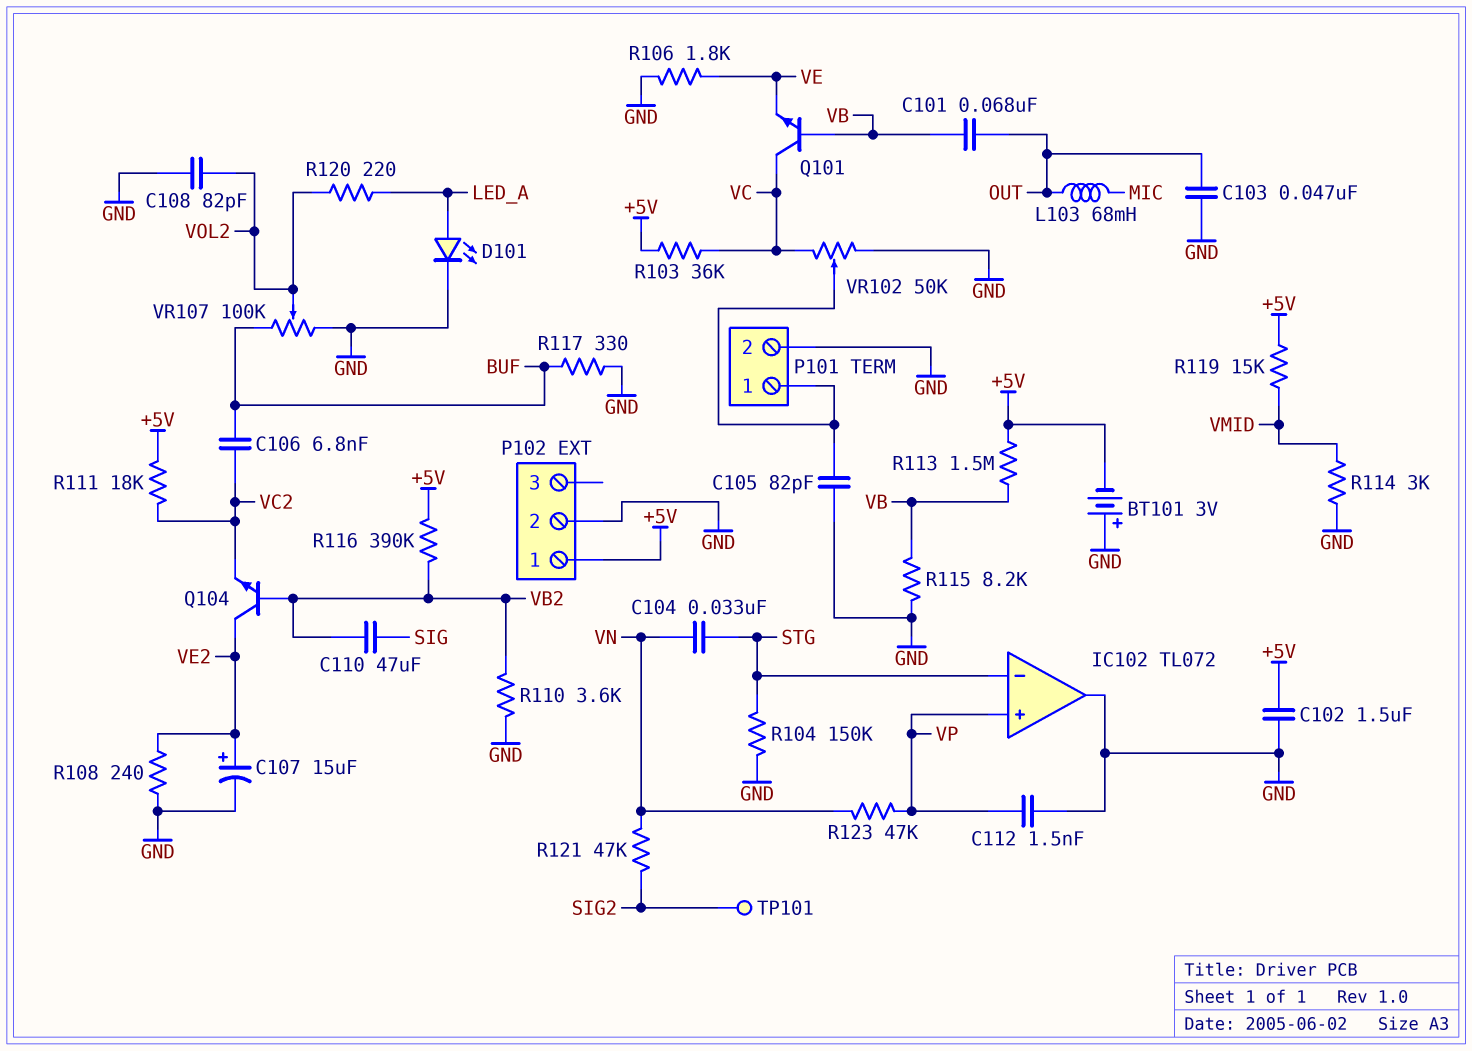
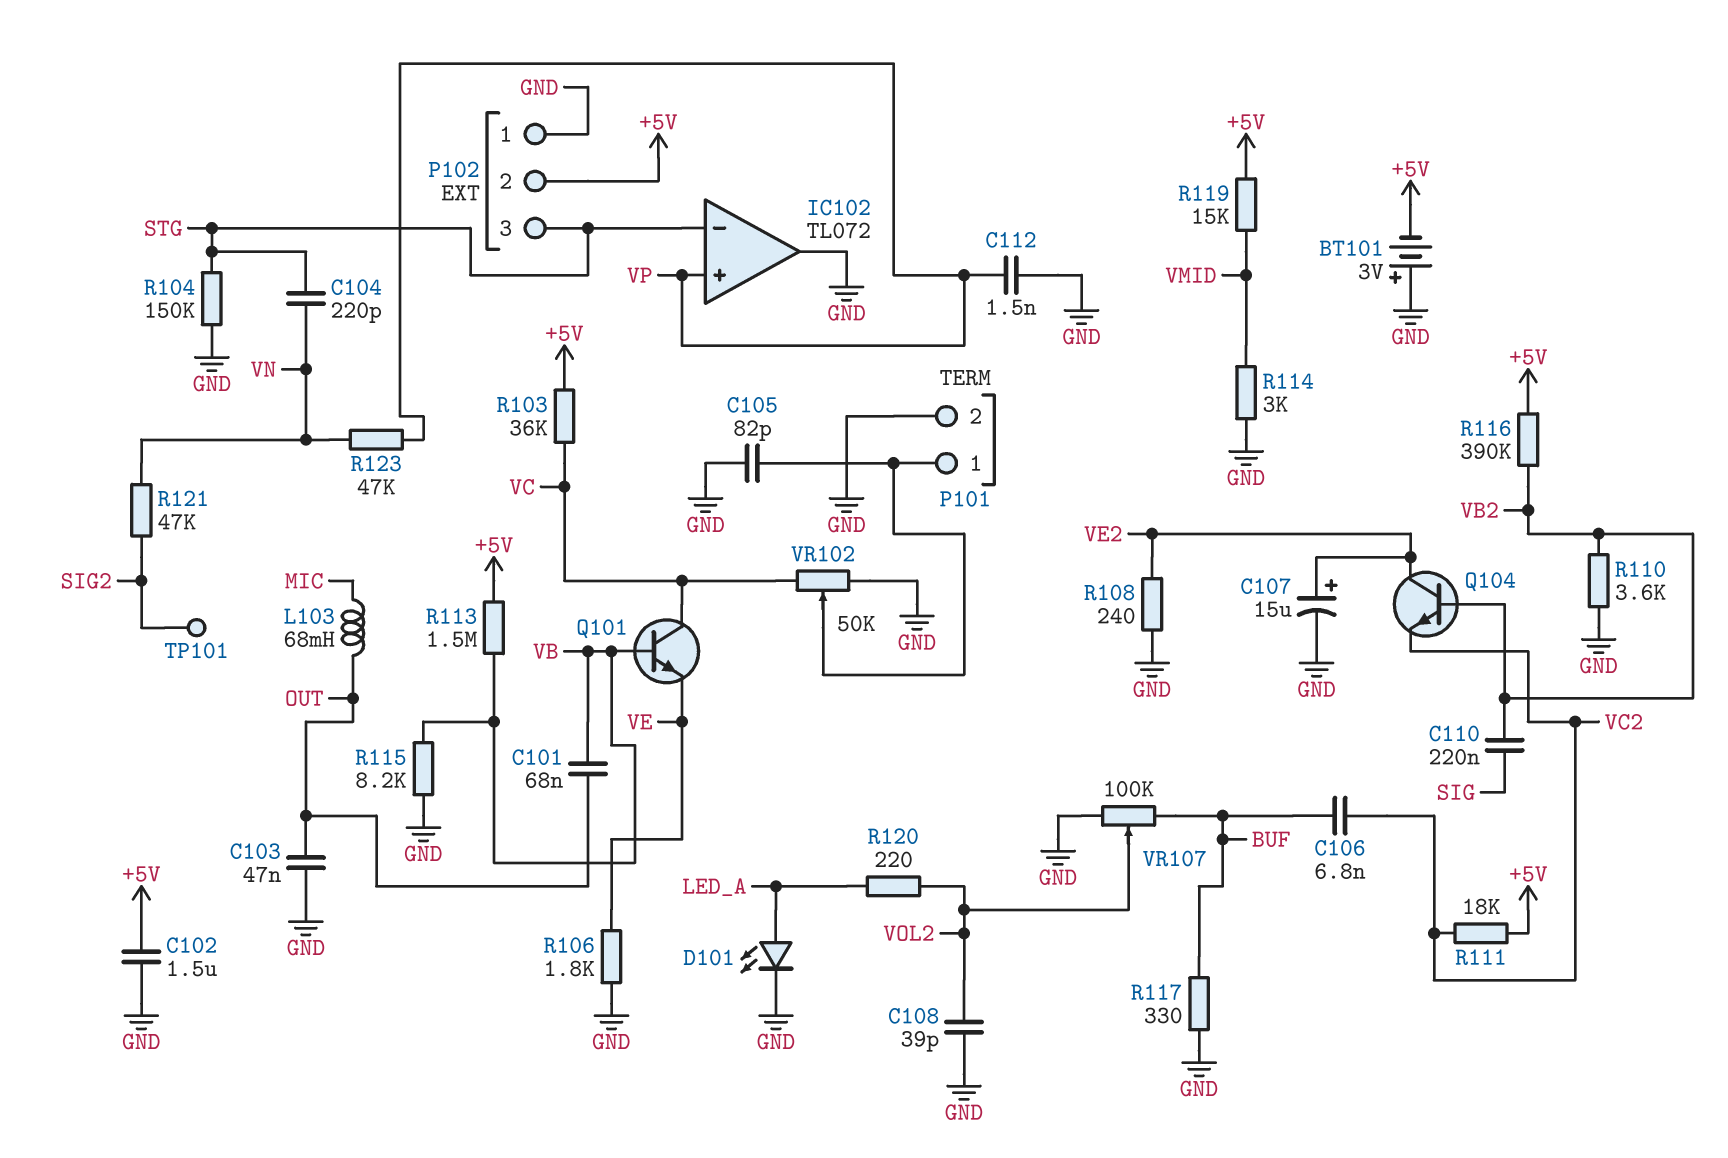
C104: 33nF (STG, VN) -> 220pF (STG, VN)
C108: 82pF (GND, VOL2) -> 39pF (GND, VOL2)
C110: 47uF (SIG, VB2) -> 220nF (SIG, VB2)
P102 pin 1: +5V -> GND
P102 pin 2: GND -> +5V
P102 pin 3: none -> STG

